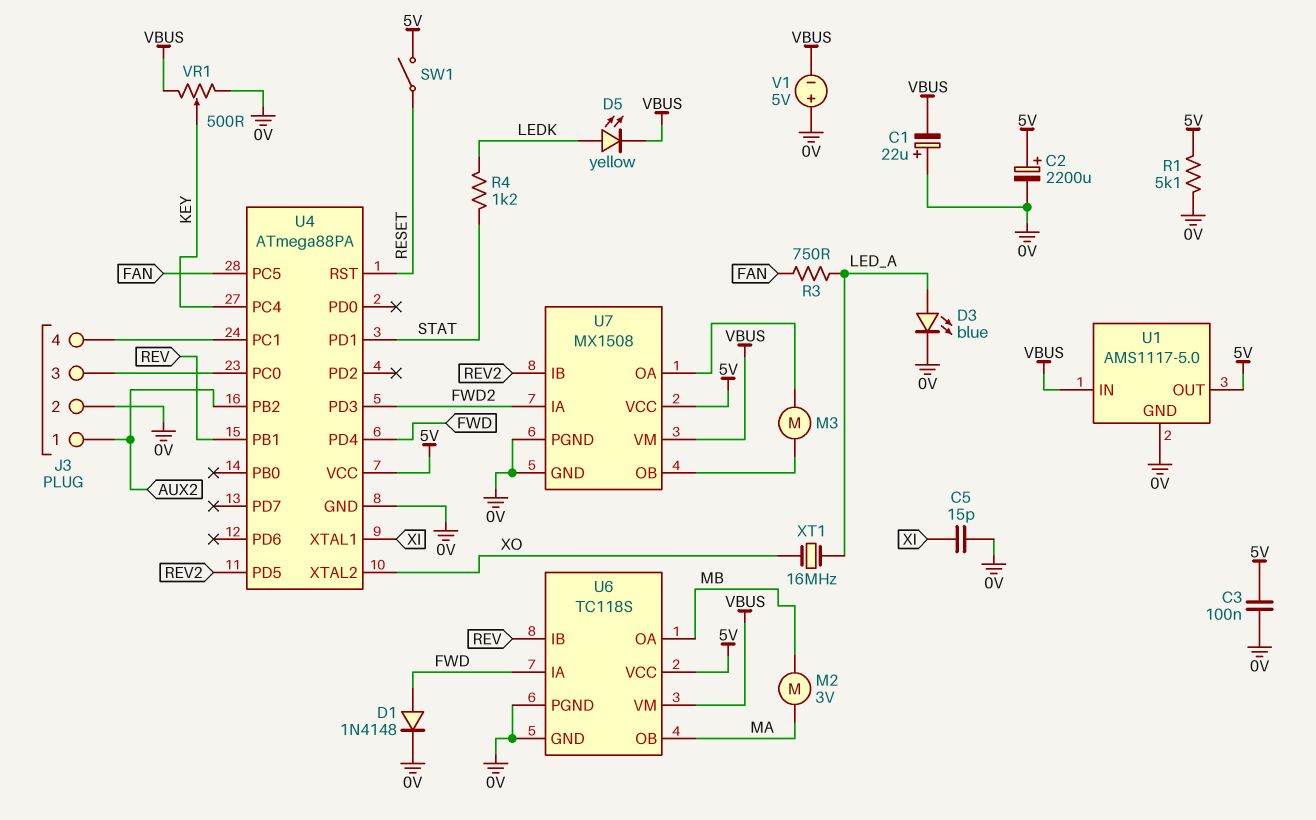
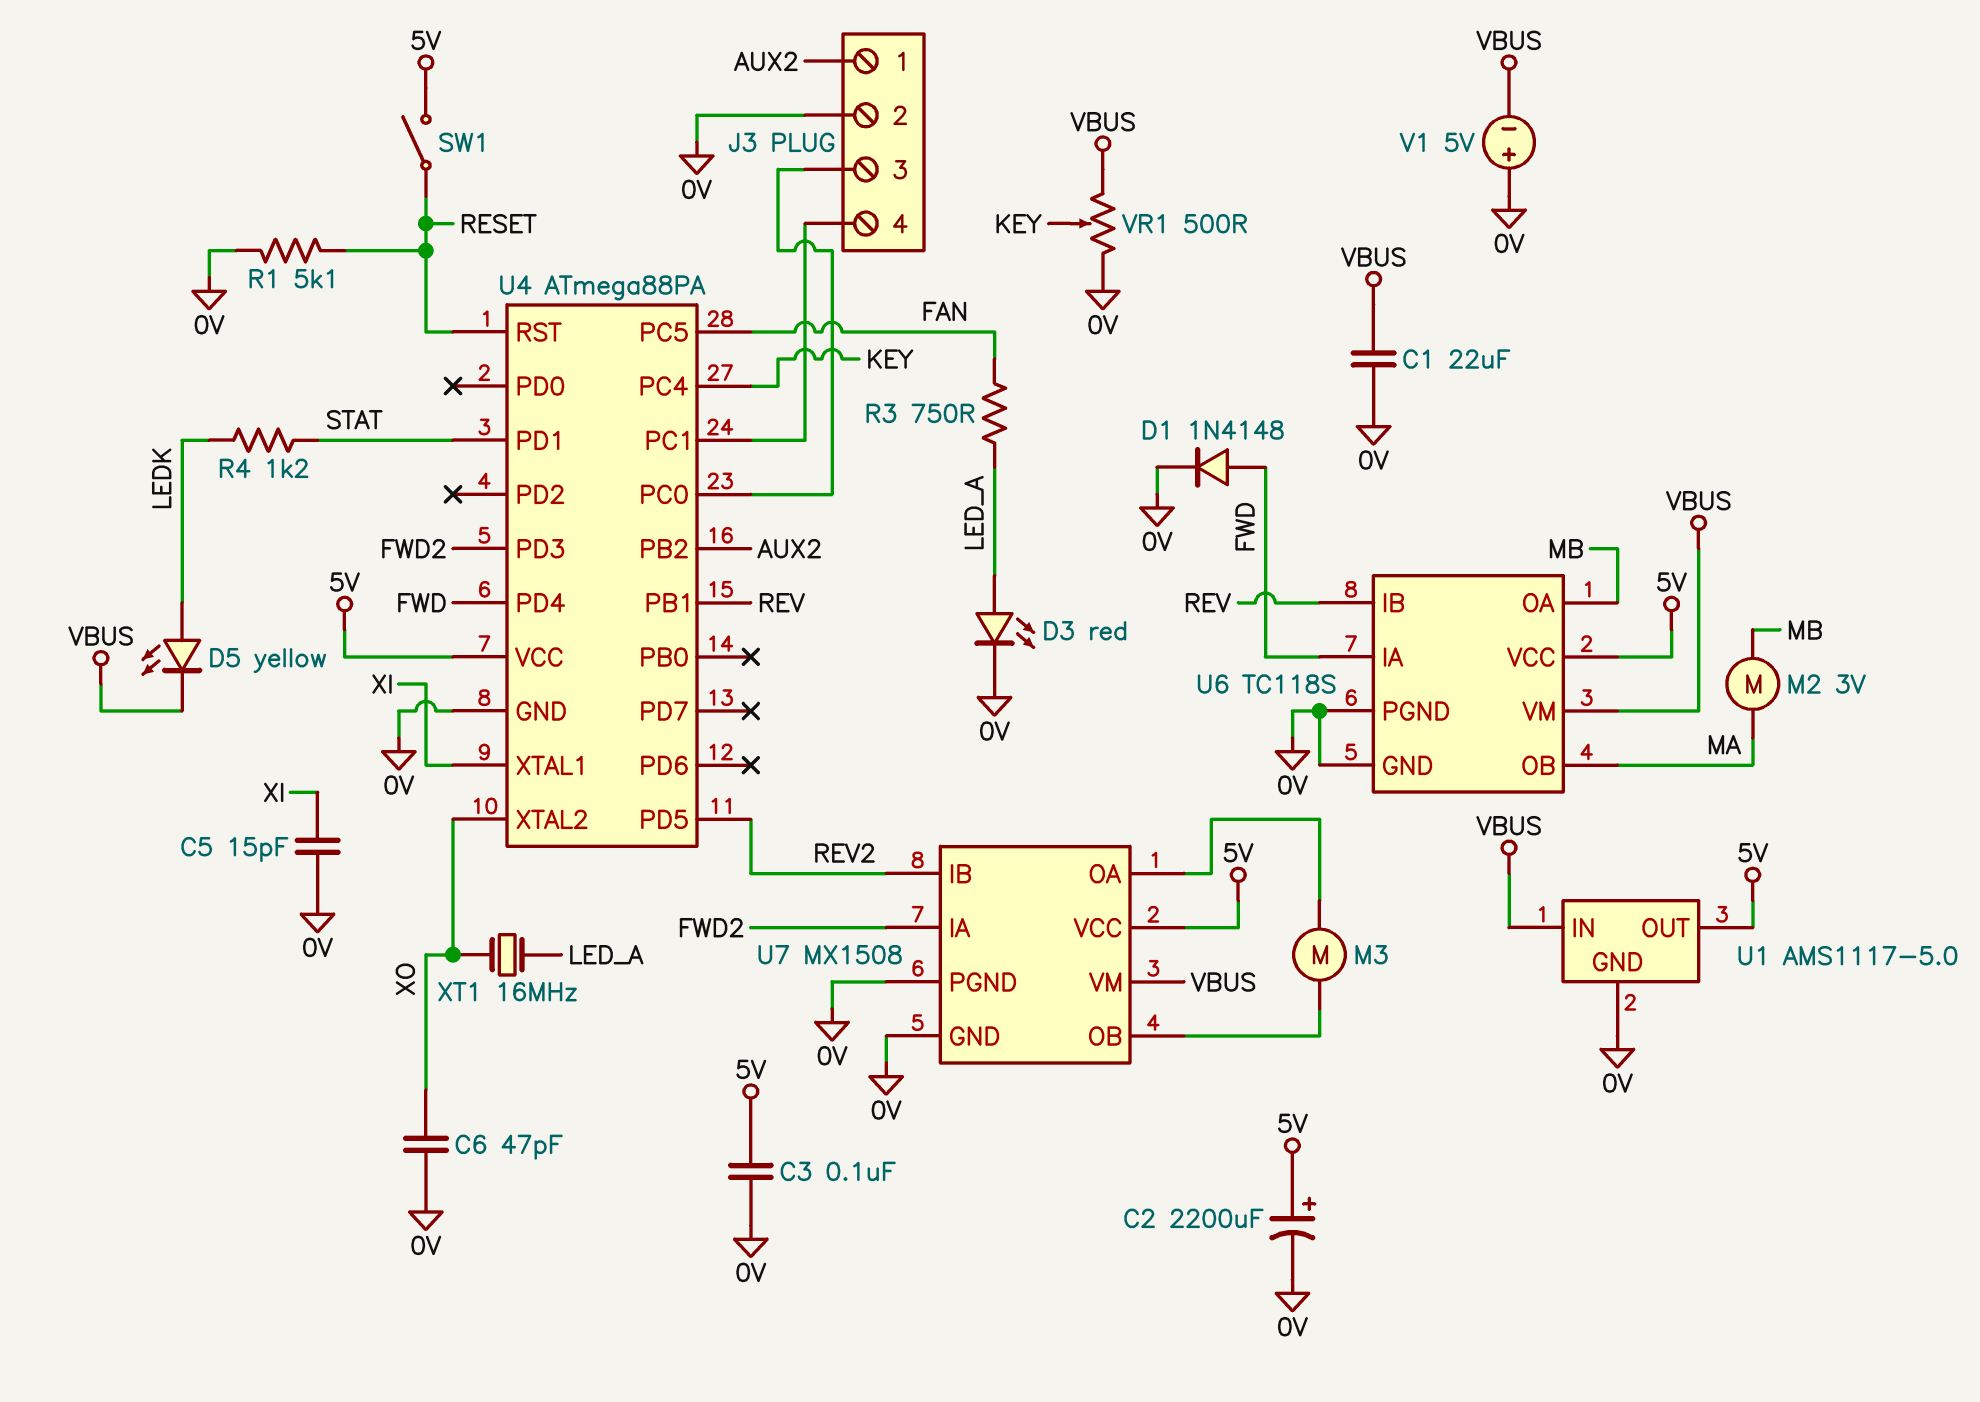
C1: 22uF (plus 0V, minus VBUS) -> 22uF (0V, VBUS)
C6: none -> 47pF (0V, XO)
D3: LED blue (A LED_A, K 0V) -> LED red (A LED_A, K 0V)
R1: 5.1k (0V, 5V) -> 5.1k (0V, RESET)

